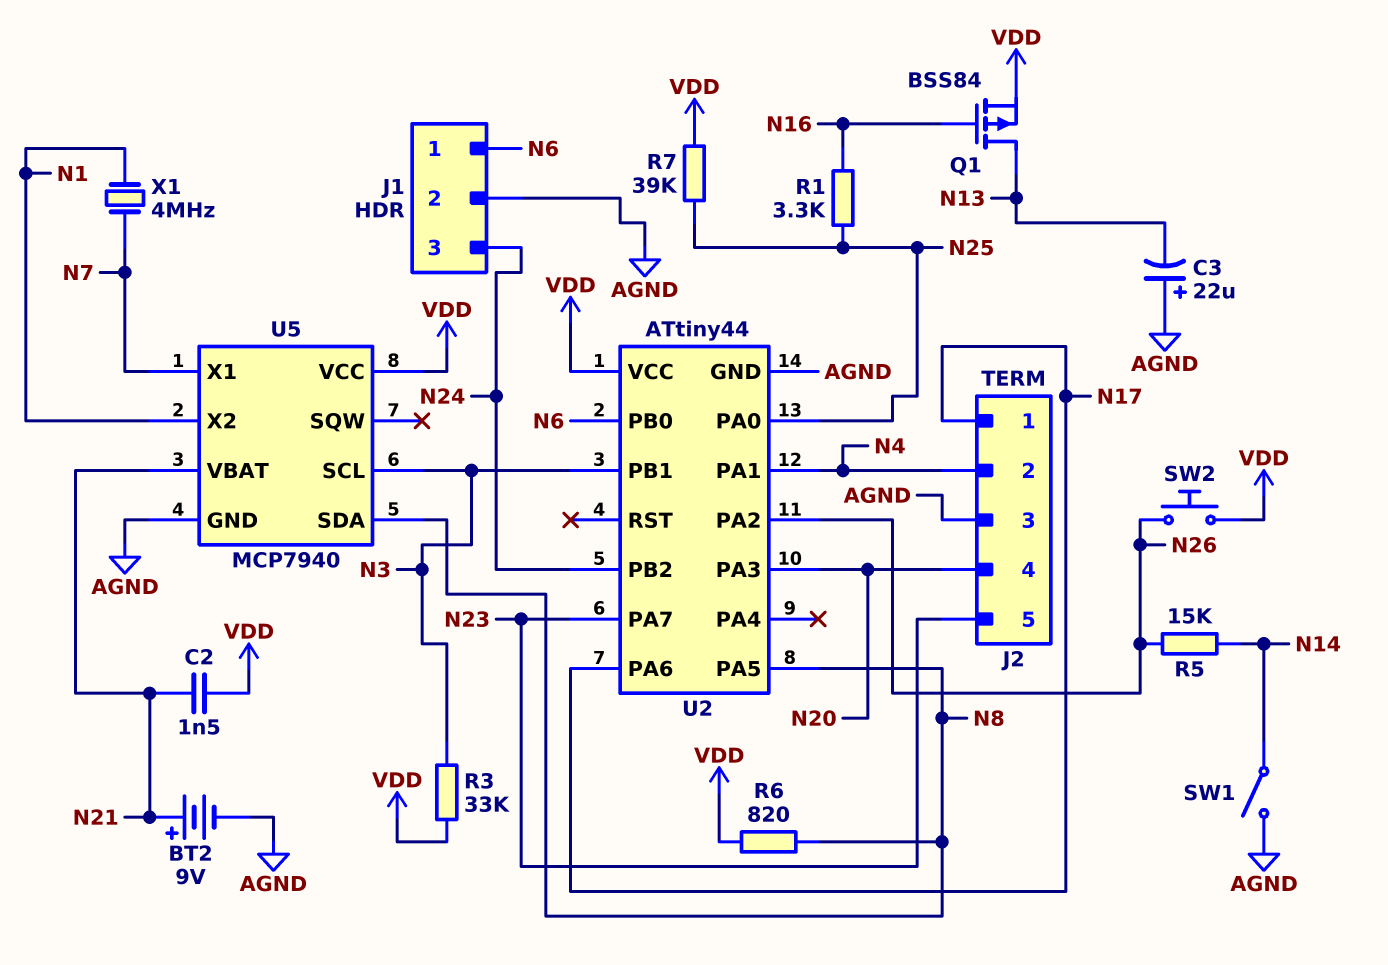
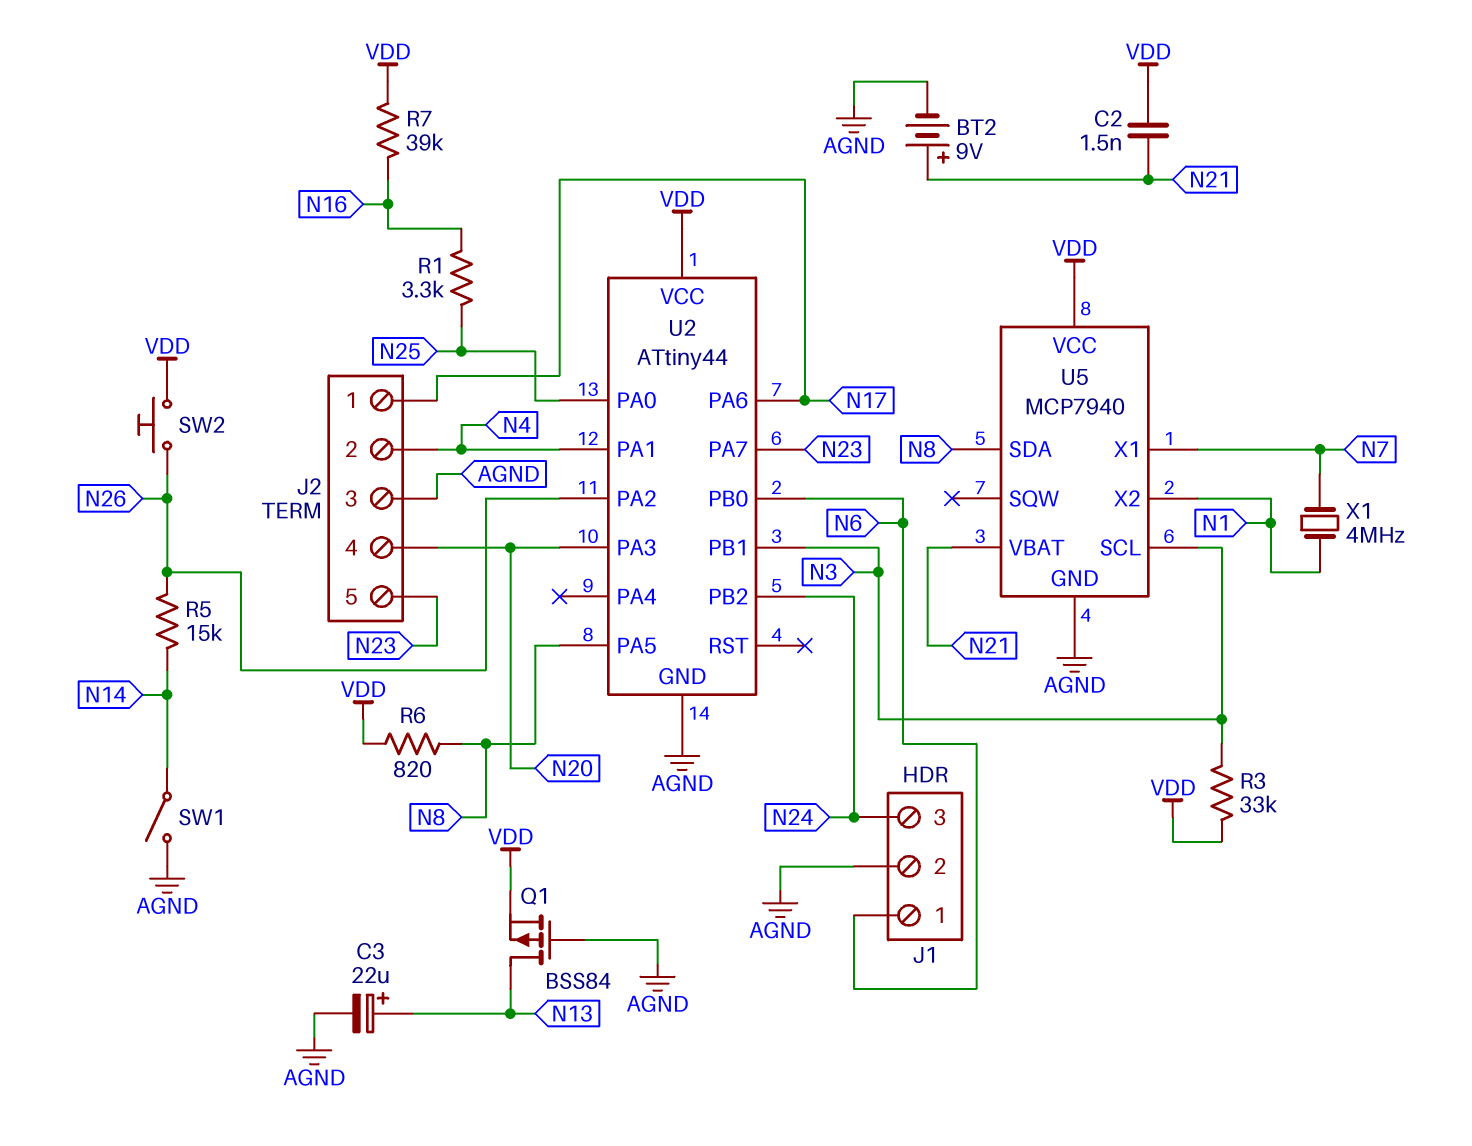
C3: 22uF (plus AGND, minus N13) -> 22uF (plus N13, minus AGND)
Q1: PMOS BSS84 (G N16, D N13, S VDD) -> PMOS BSS84 (G AGND, D N13, S VDD)
R7: 39k (N25, VDD) -> 39k (N16, VDD)

